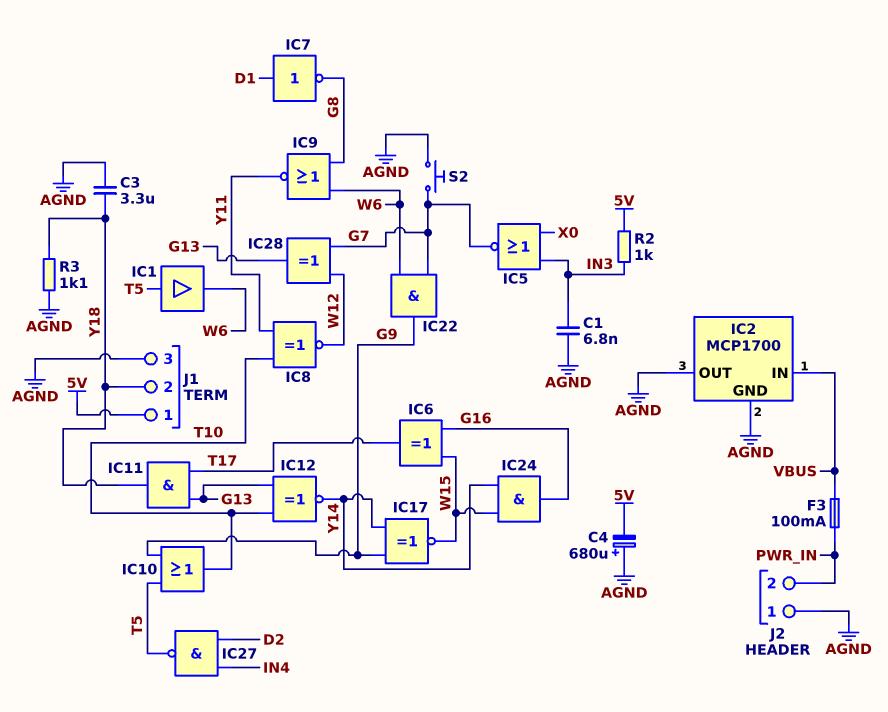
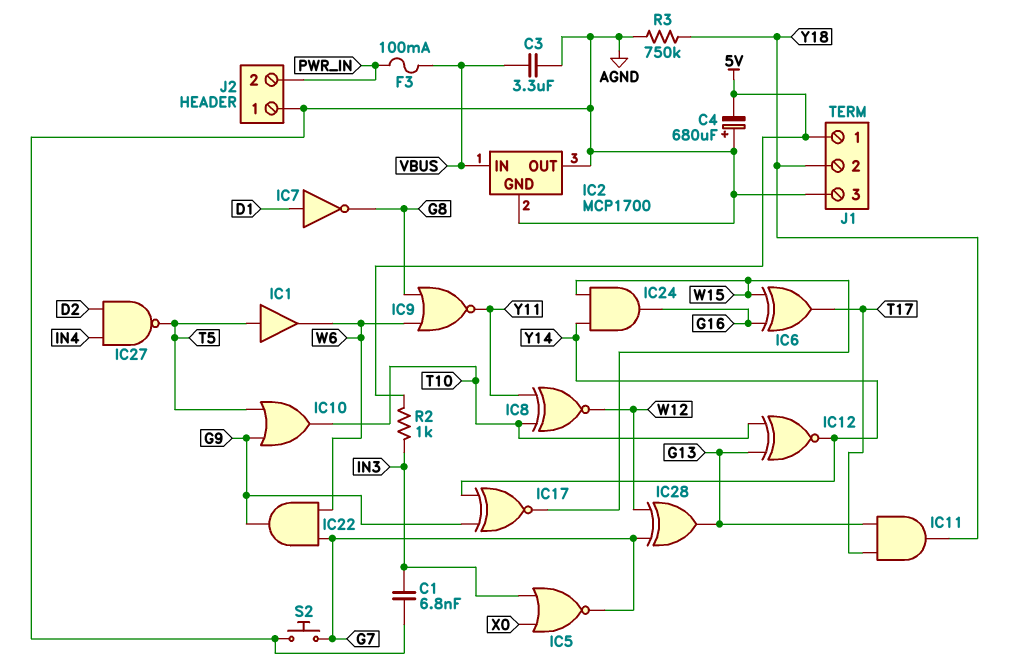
C3: 3.3uF (AGND, Y18) -> 3.3uF (AGND, VBUS)
R3: 1.1k (AGND, Y18) -> 750k (AGND, Y18)

